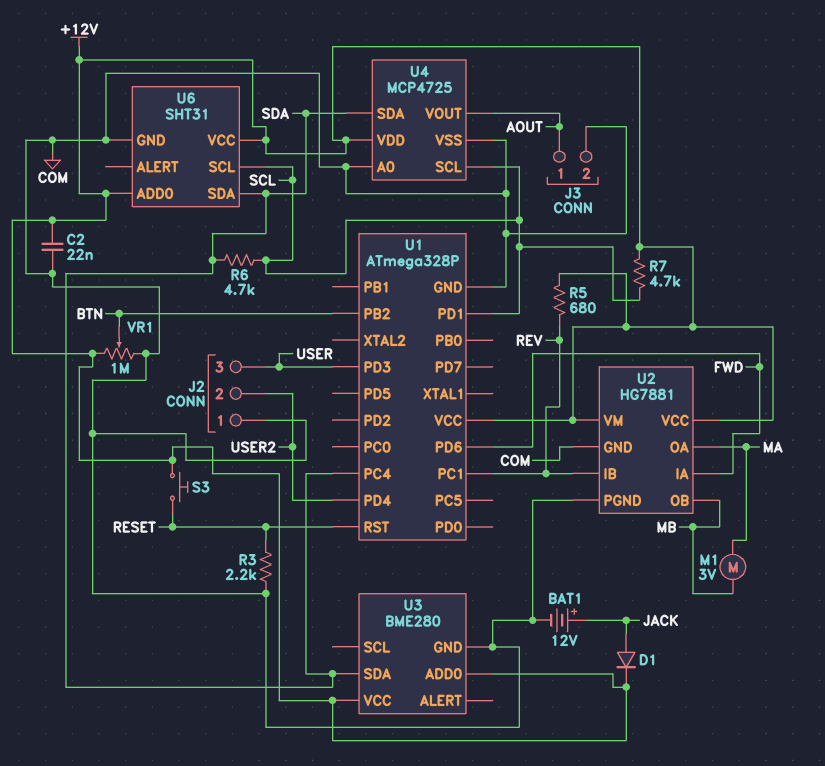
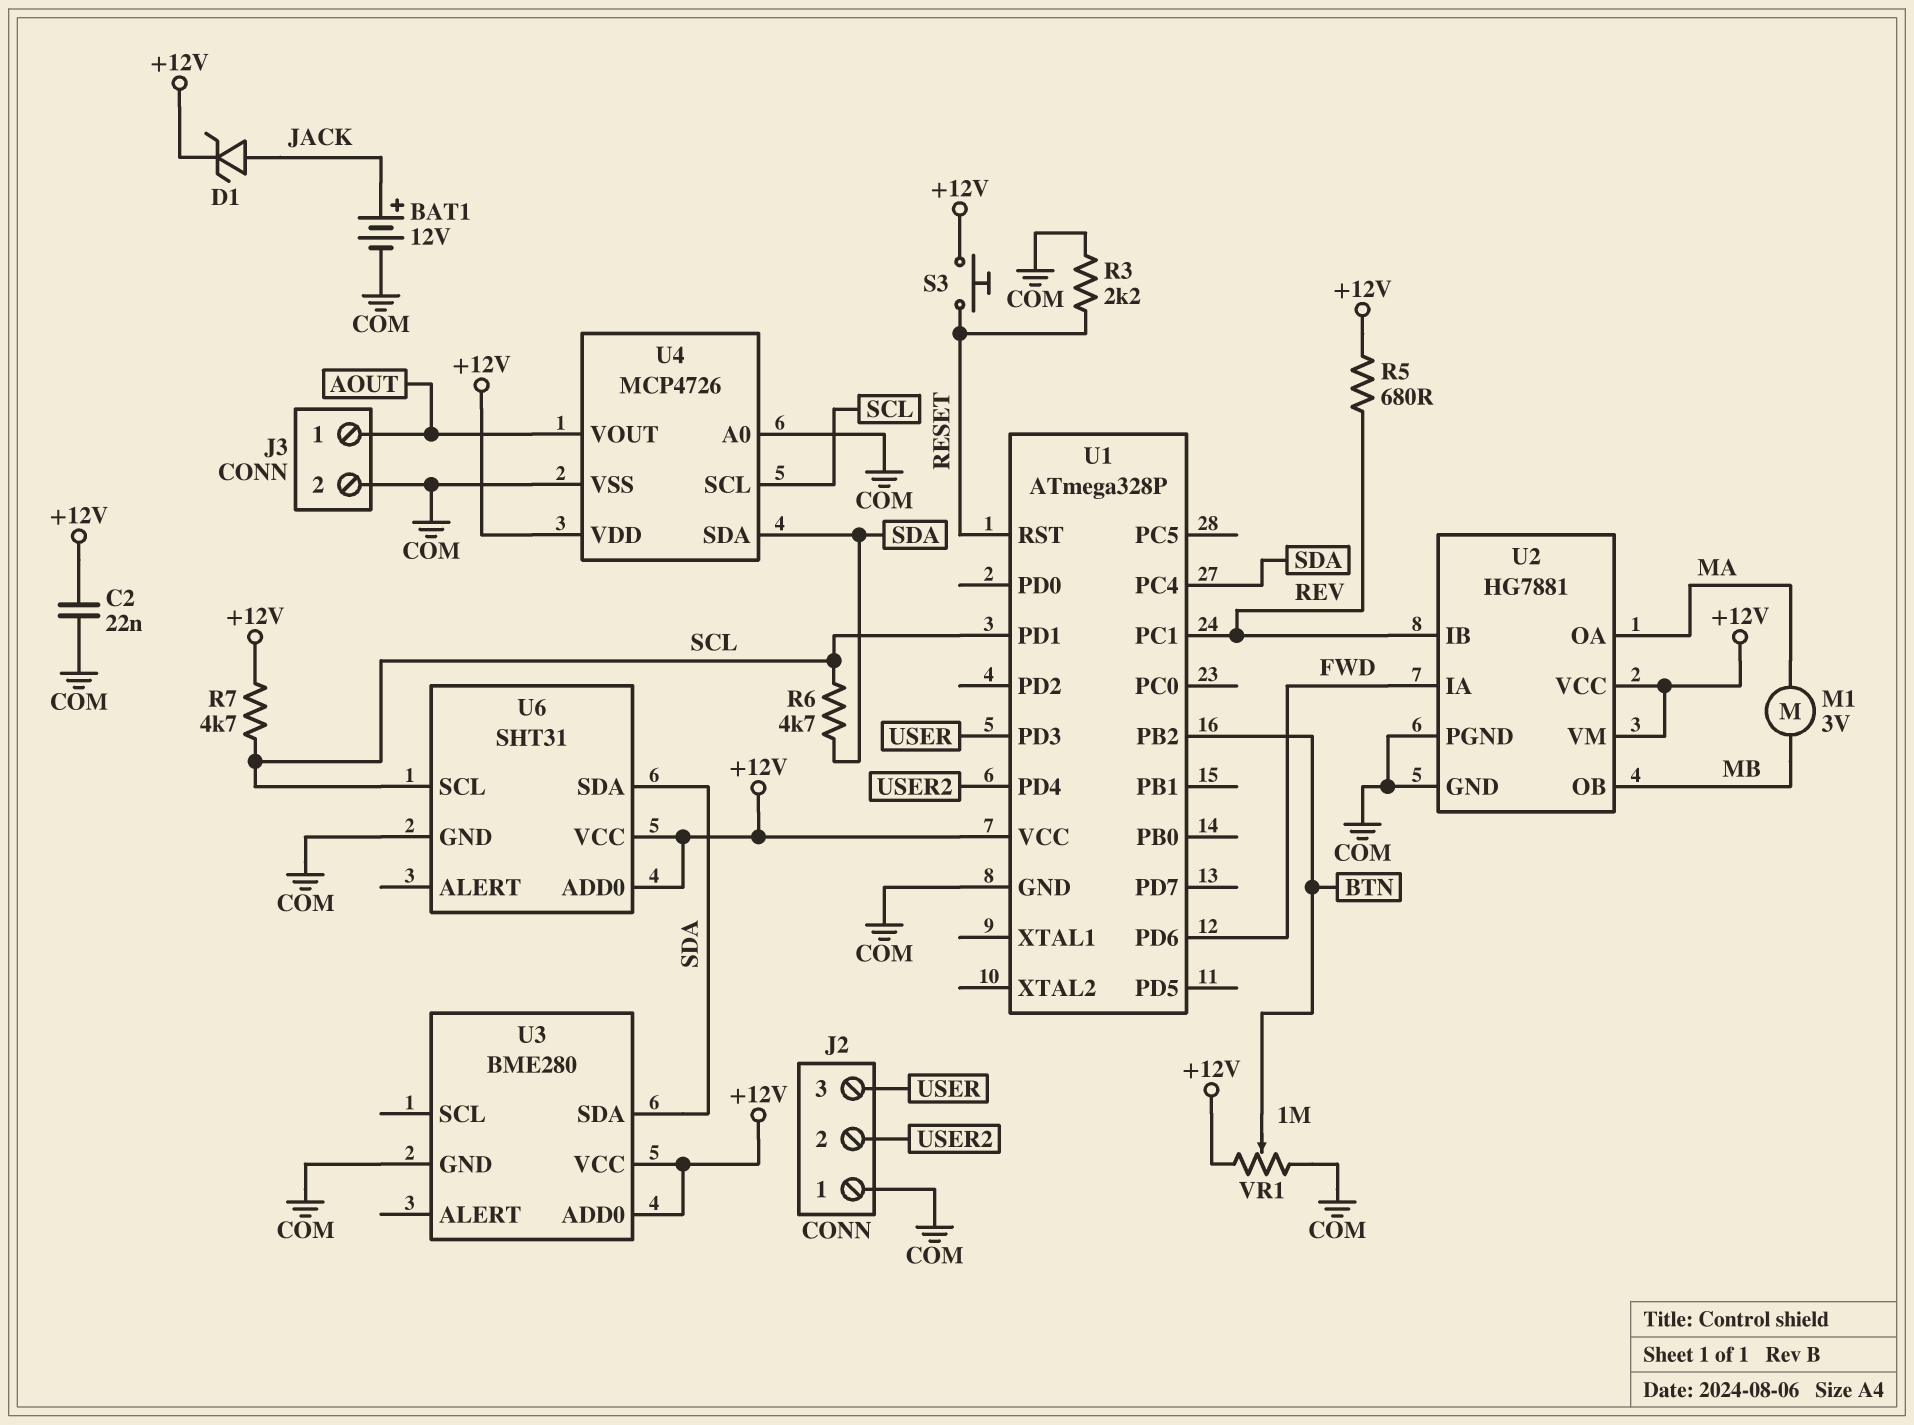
D1: diode (A JACK, K +12V) -> zener (A JACK, K +12V)
U4: MCP4725 -> MCP4726

